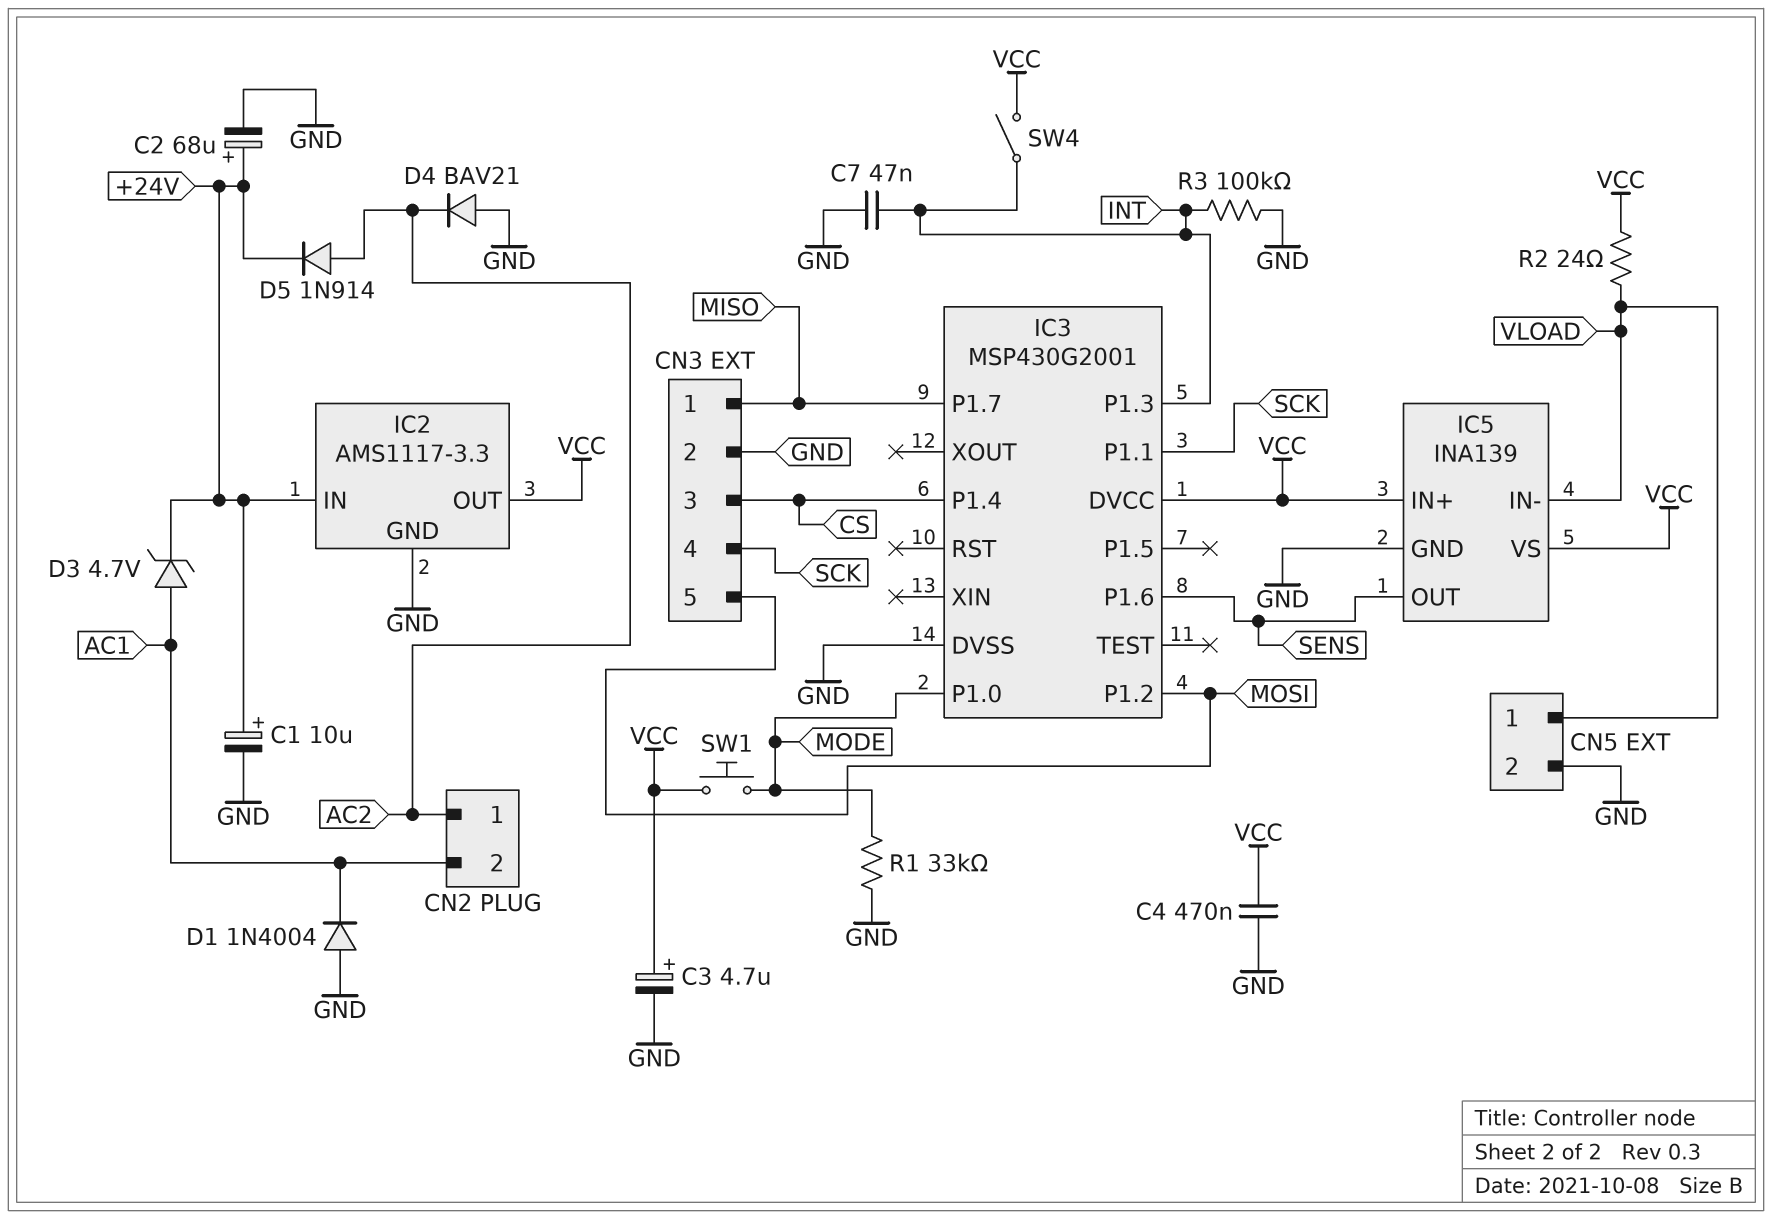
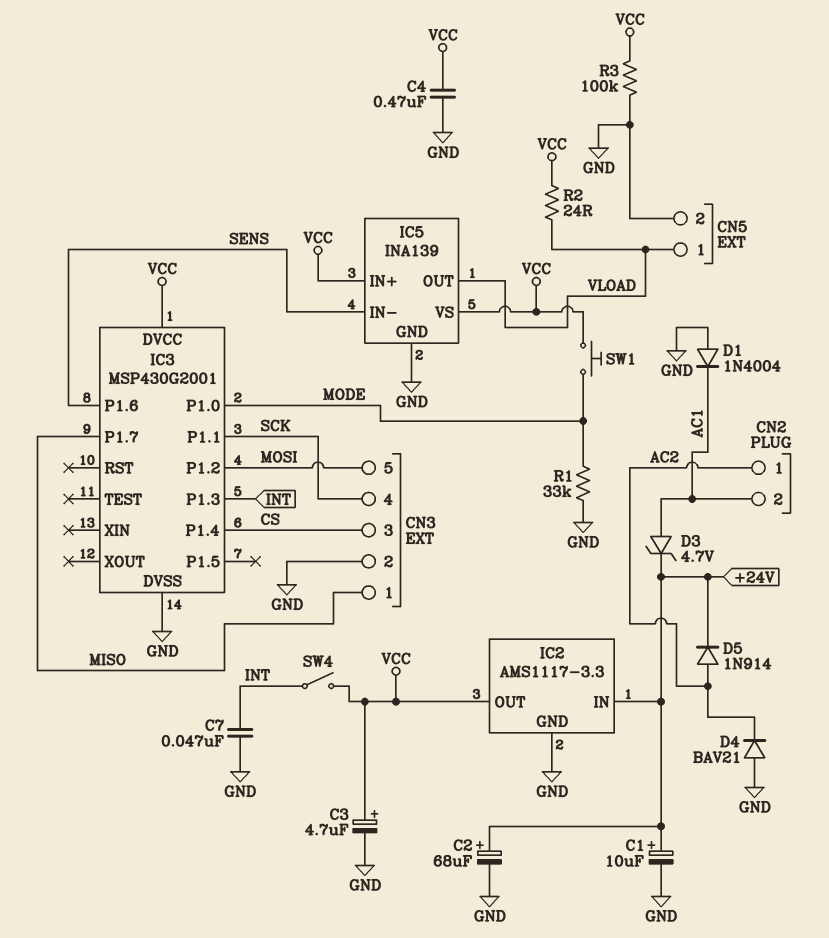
IC5 pin IN-: VLOAD -> SENS
IC5 pin OUT: SENS -> VLOAD
R3: 100k (GND, INT) -> 100k (GND, VCC)

